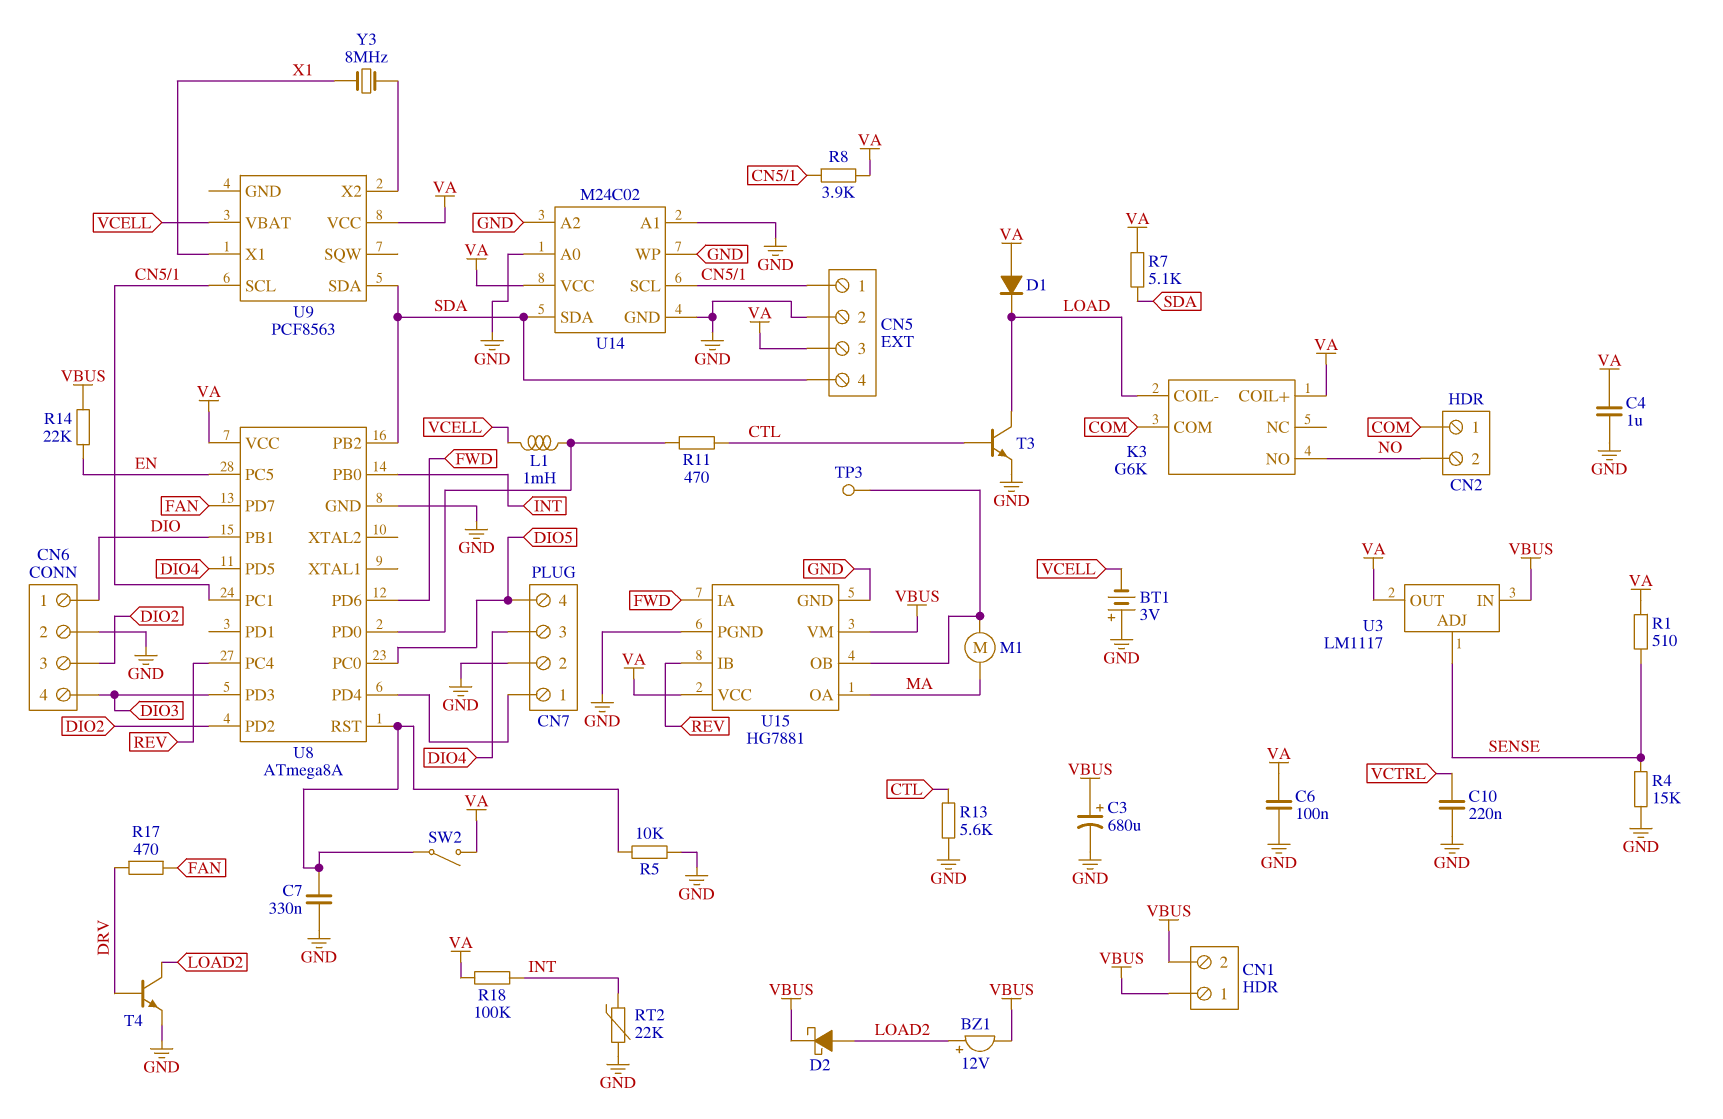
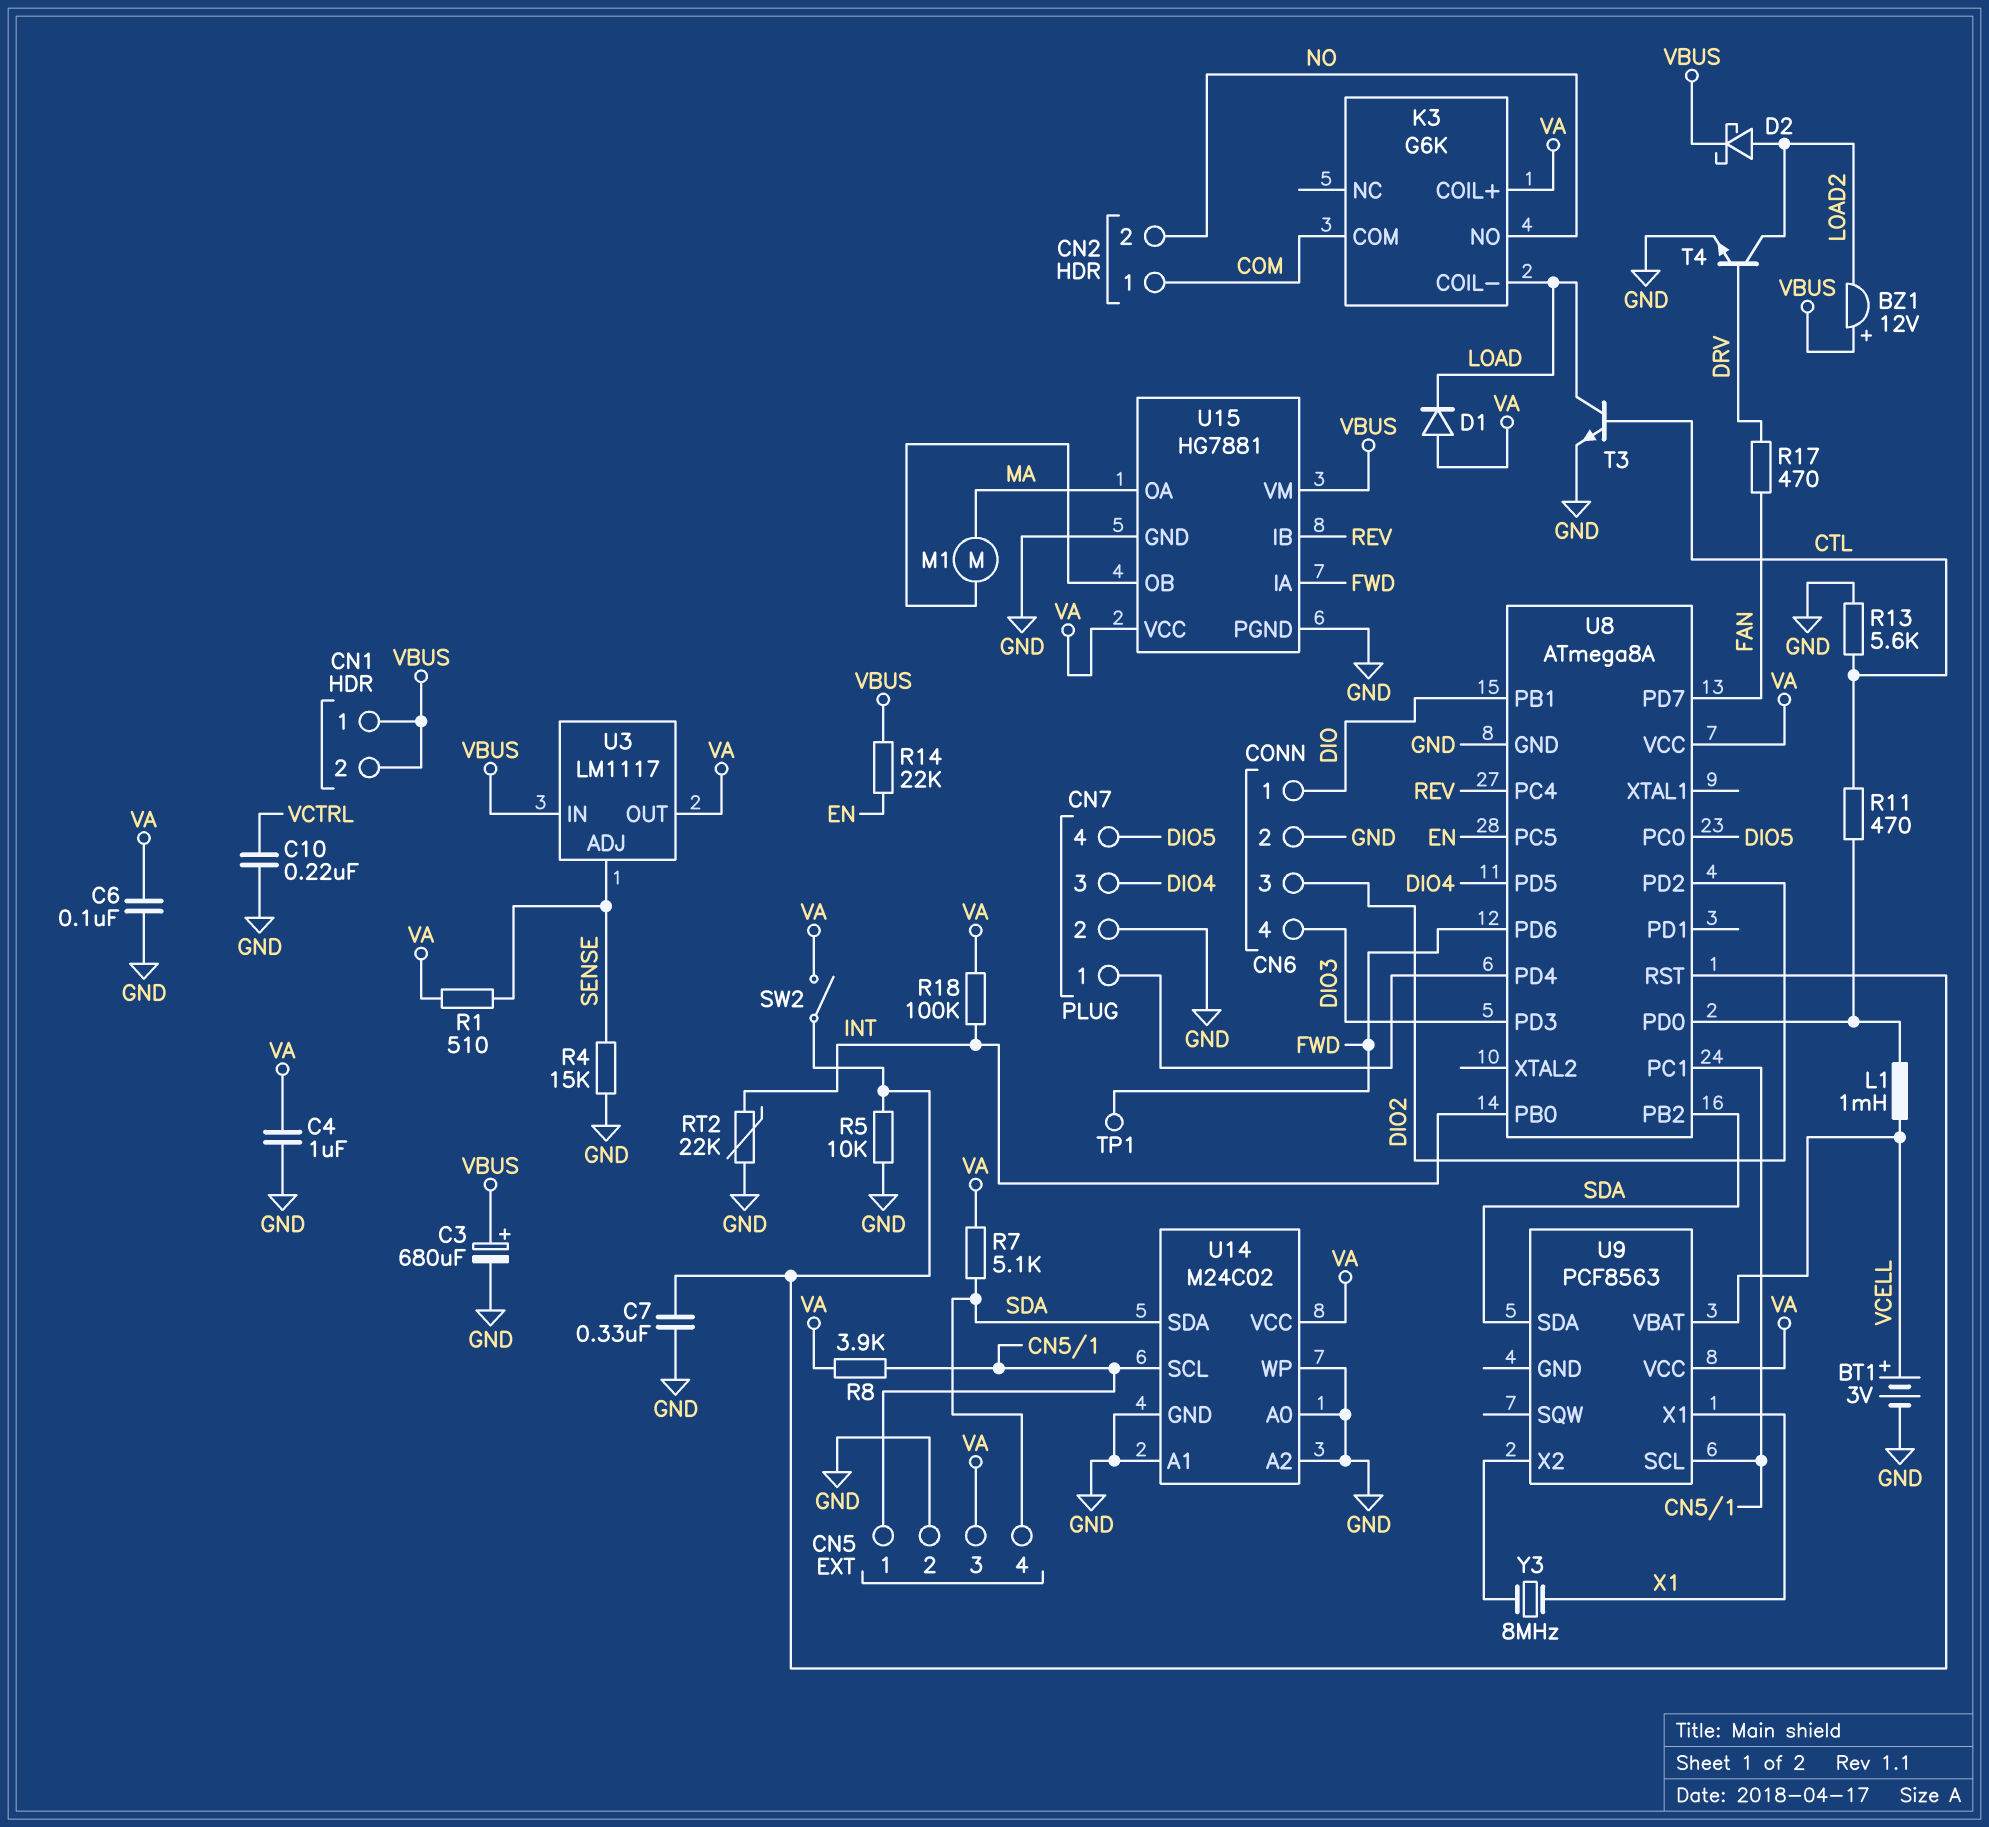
BT1: 3V (plus GND, minus VCELL) -> 3V (plus VCELL, minus GND)
BZ1: buzzer 12V (plus LOAD2, minus VBUS) -> buzzer 12V (plus VBUS, minus LOAD2)
TP1: none -> test point (FWD)
TP3: test point (U15/OB) -> none

